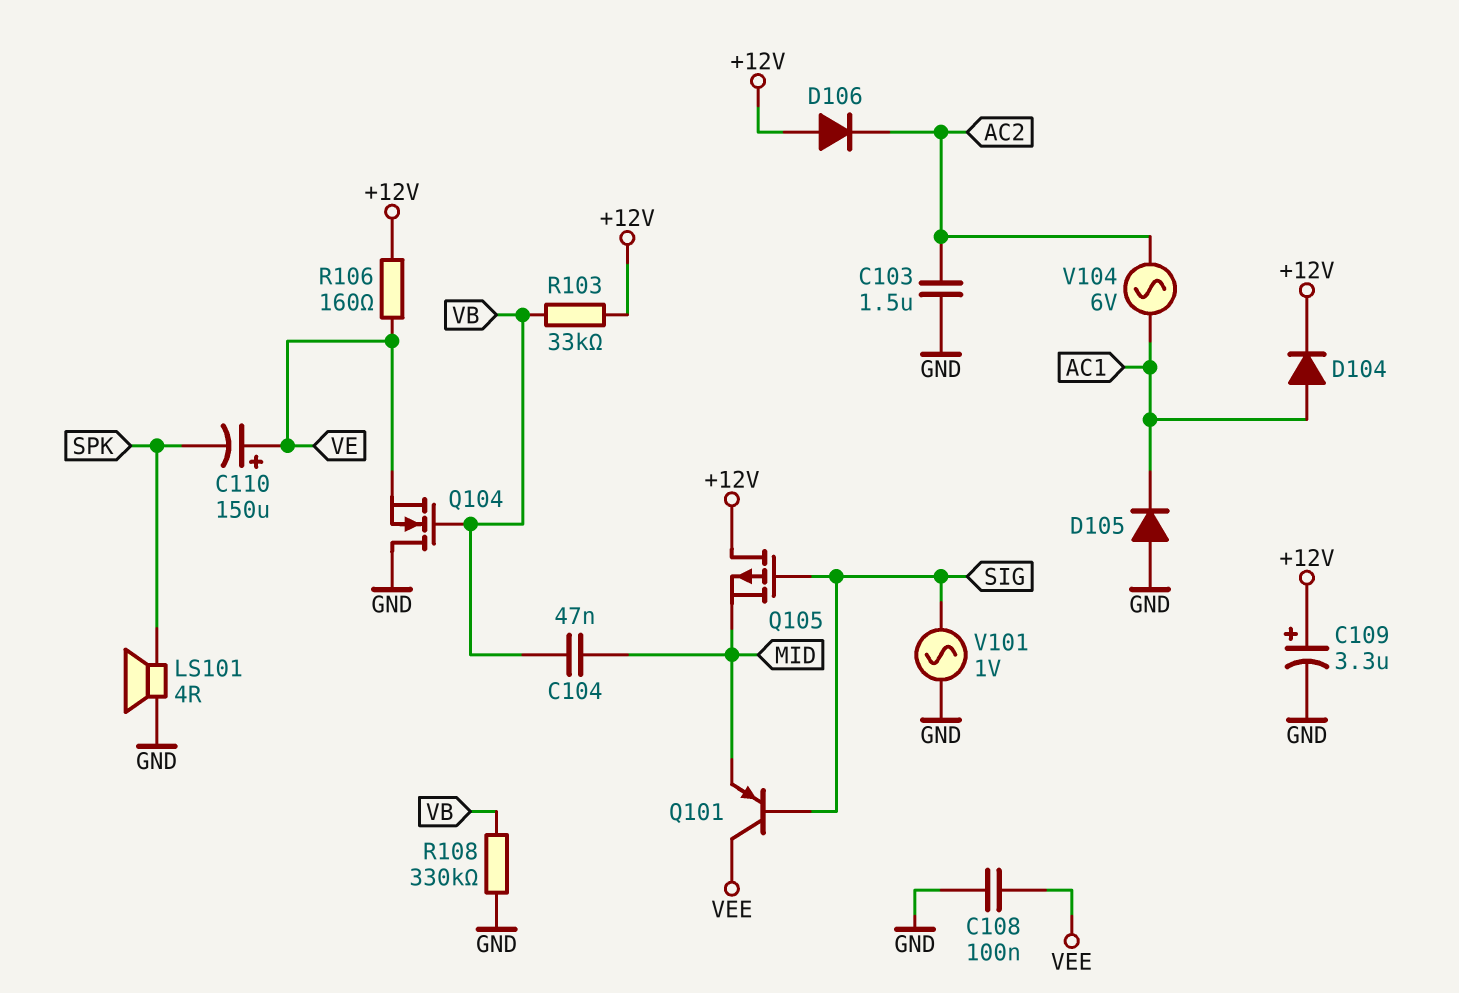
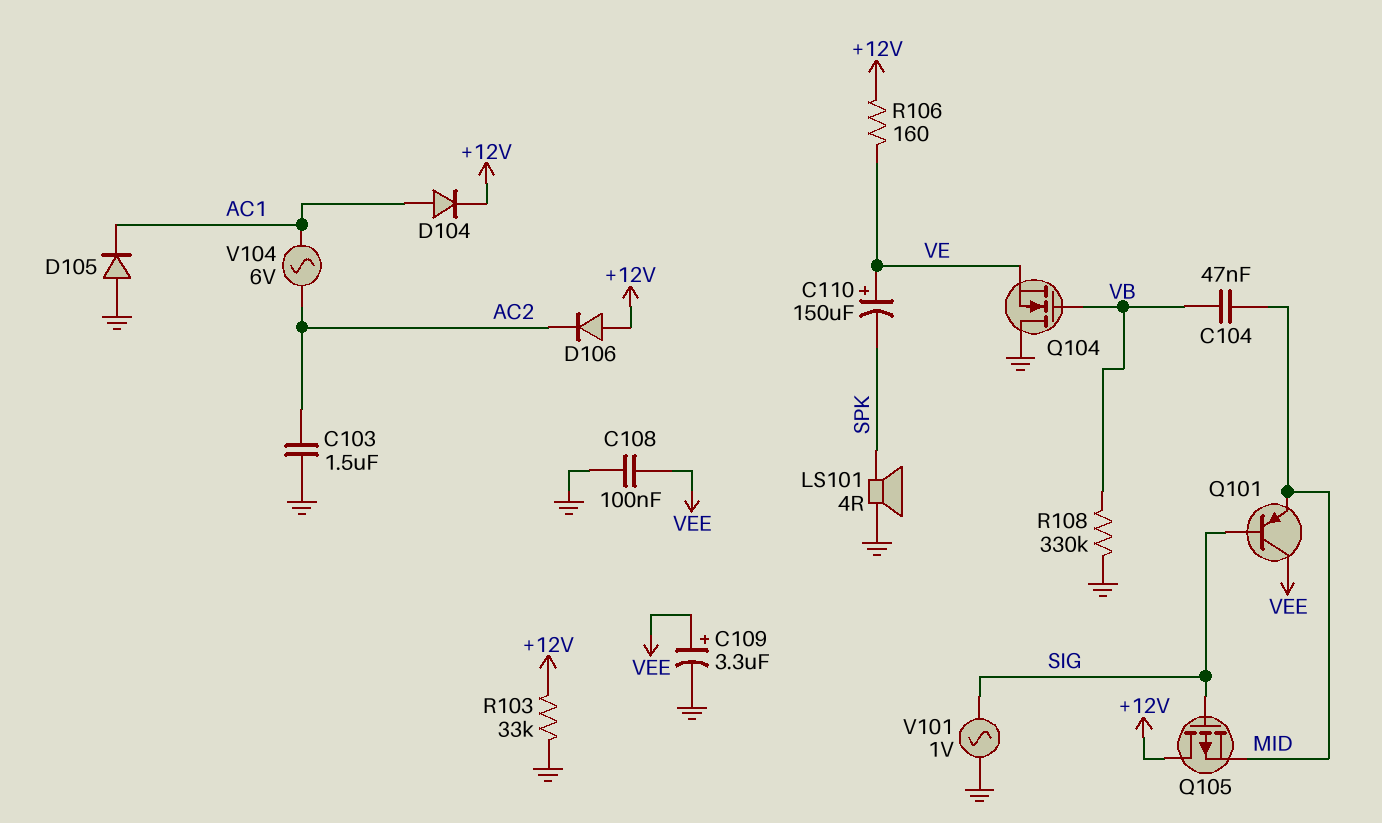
C109: 3.3uF (plus +12V, minus GND) -> 3.3uF (plus VEE, minus GND)
R103: 33k (+12V, VB) -> 33k (+12V, GND)

